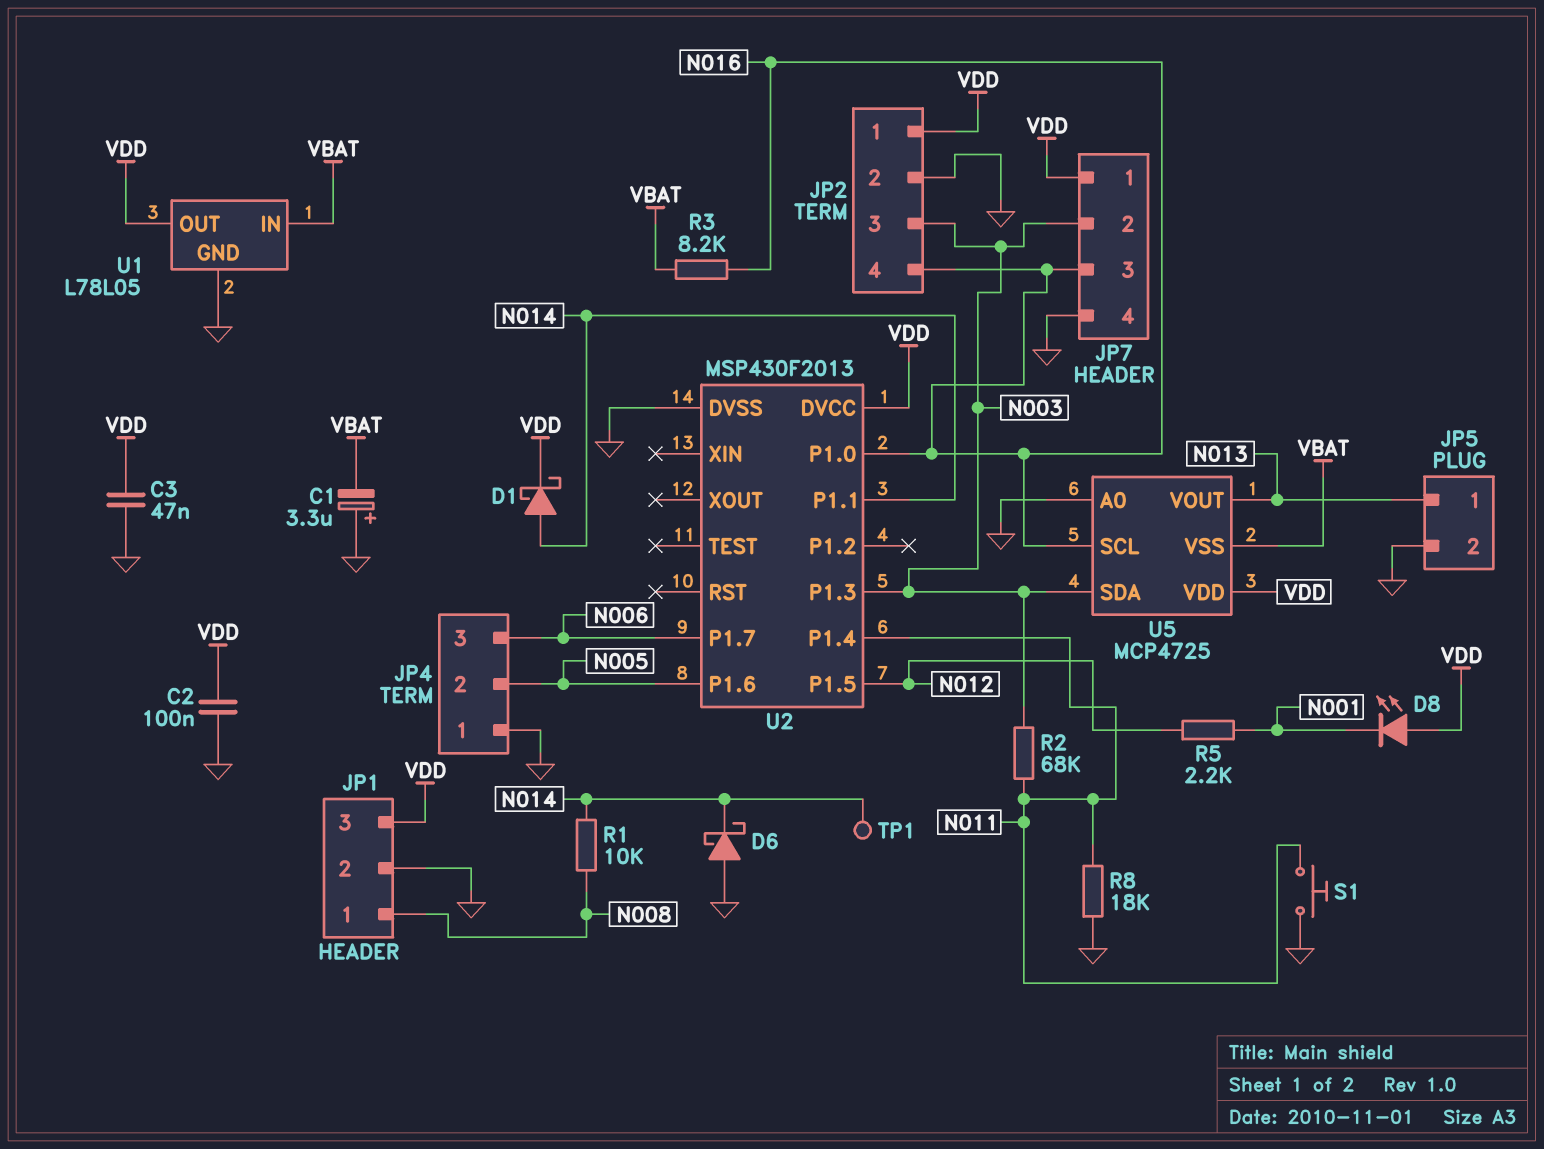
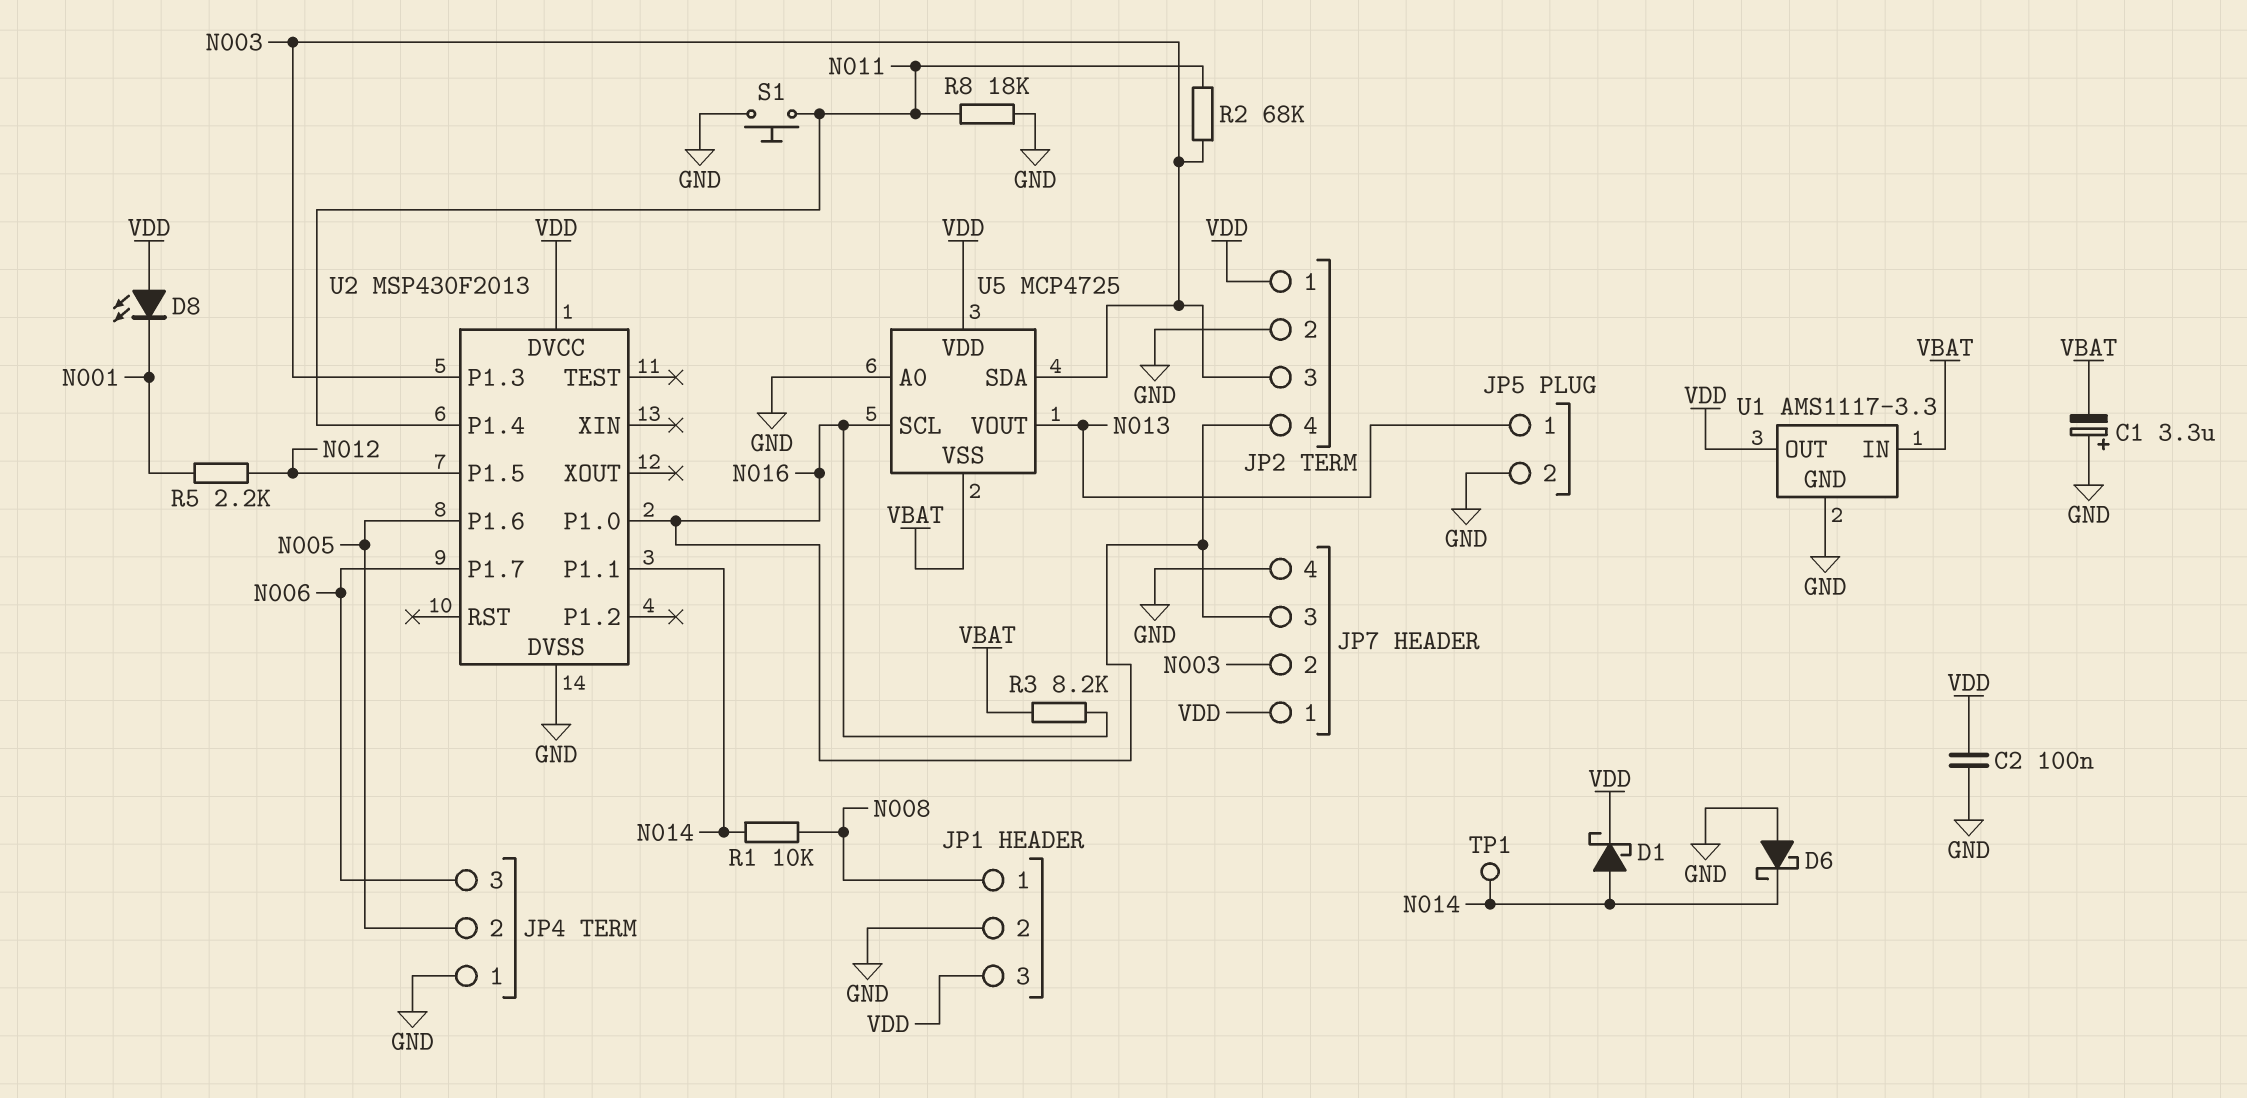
C3: 47nF (GND, VDD) -> none
U1: L78L05 -> AMS1117-3.3

